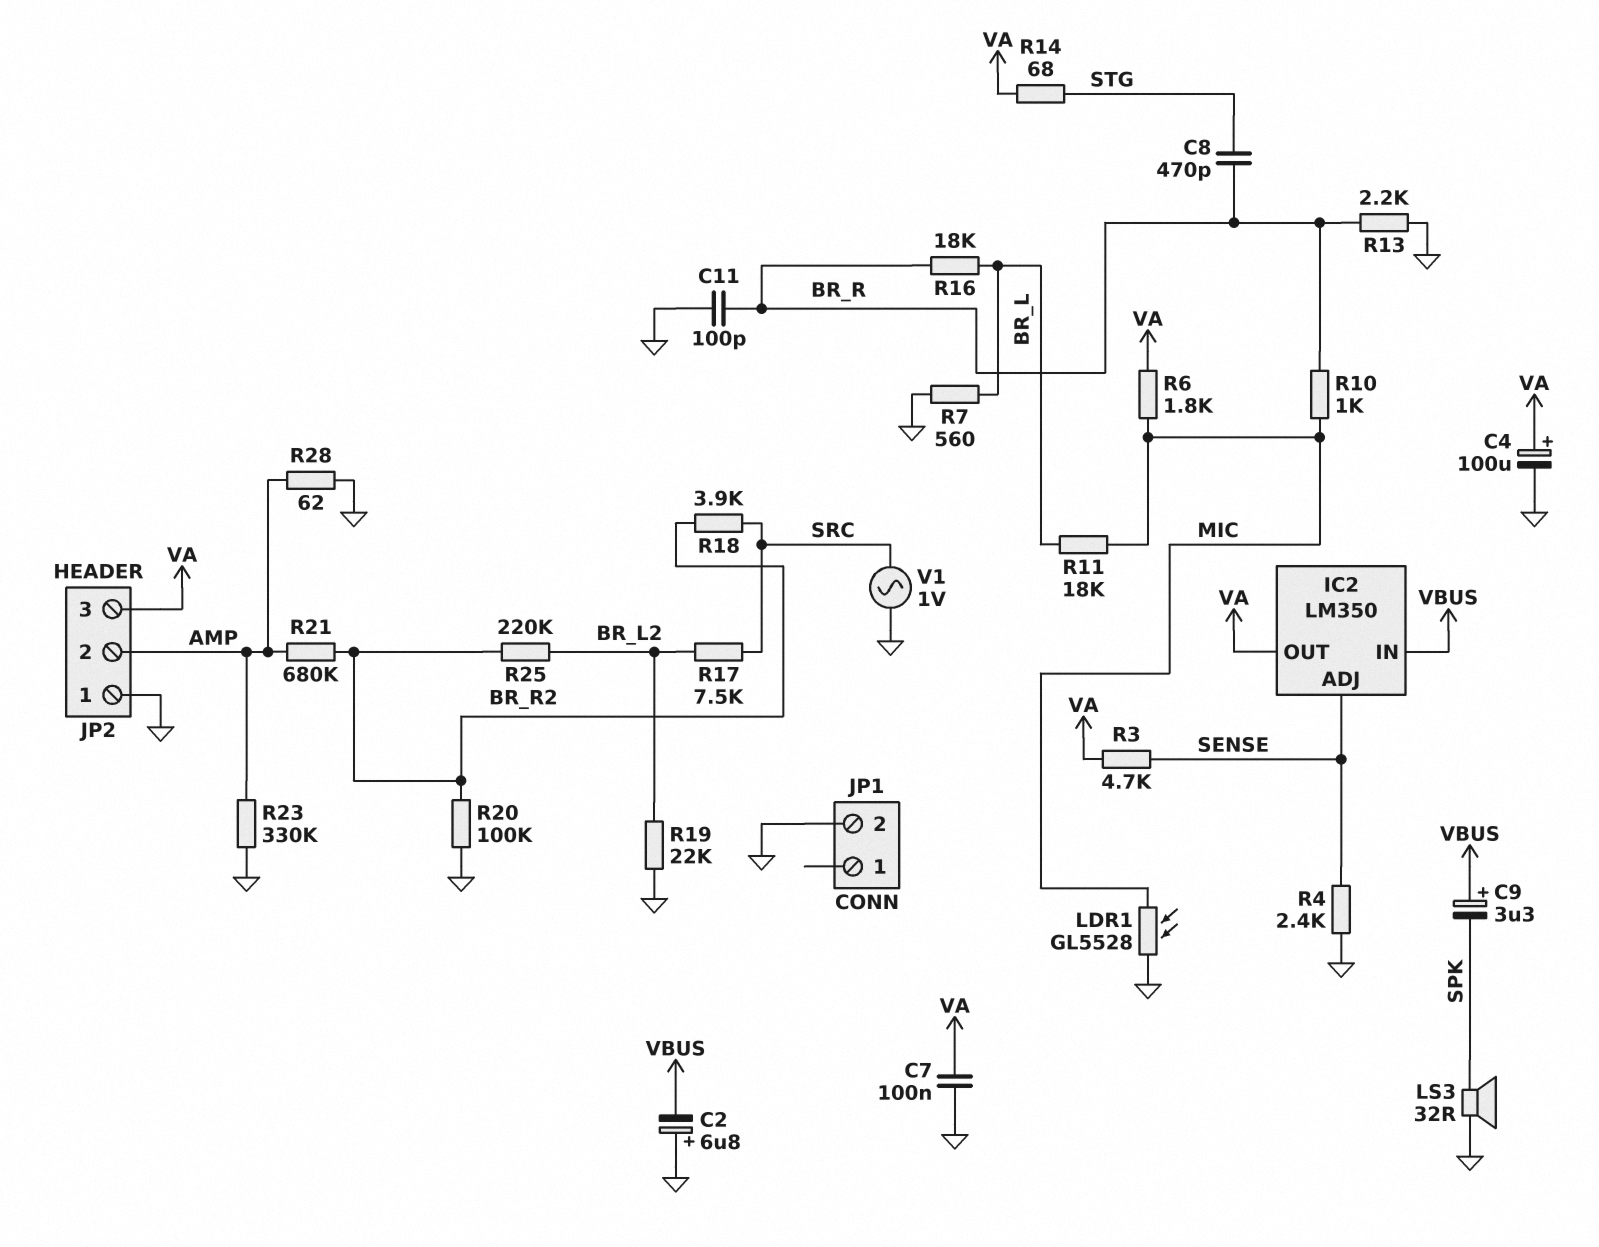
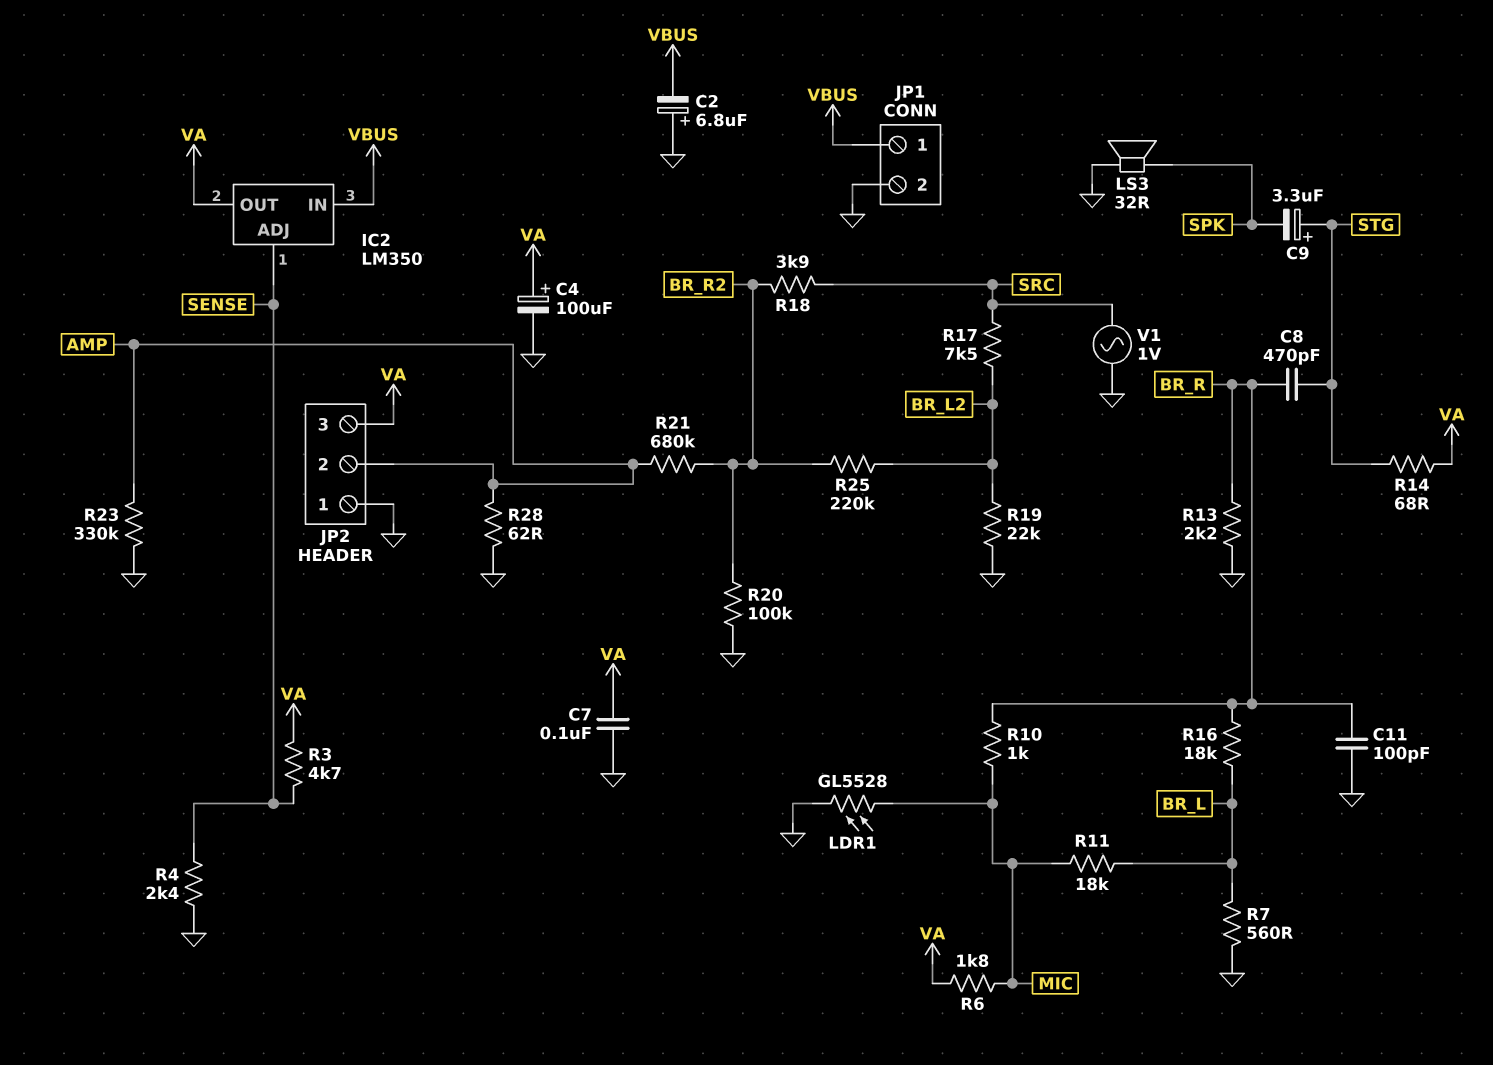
C9: 3.3uF (plus VBUS, minus SPK) -> 3.3uF (plus STG, minus SPK)
JP1 pin 1: none -> VBUS

